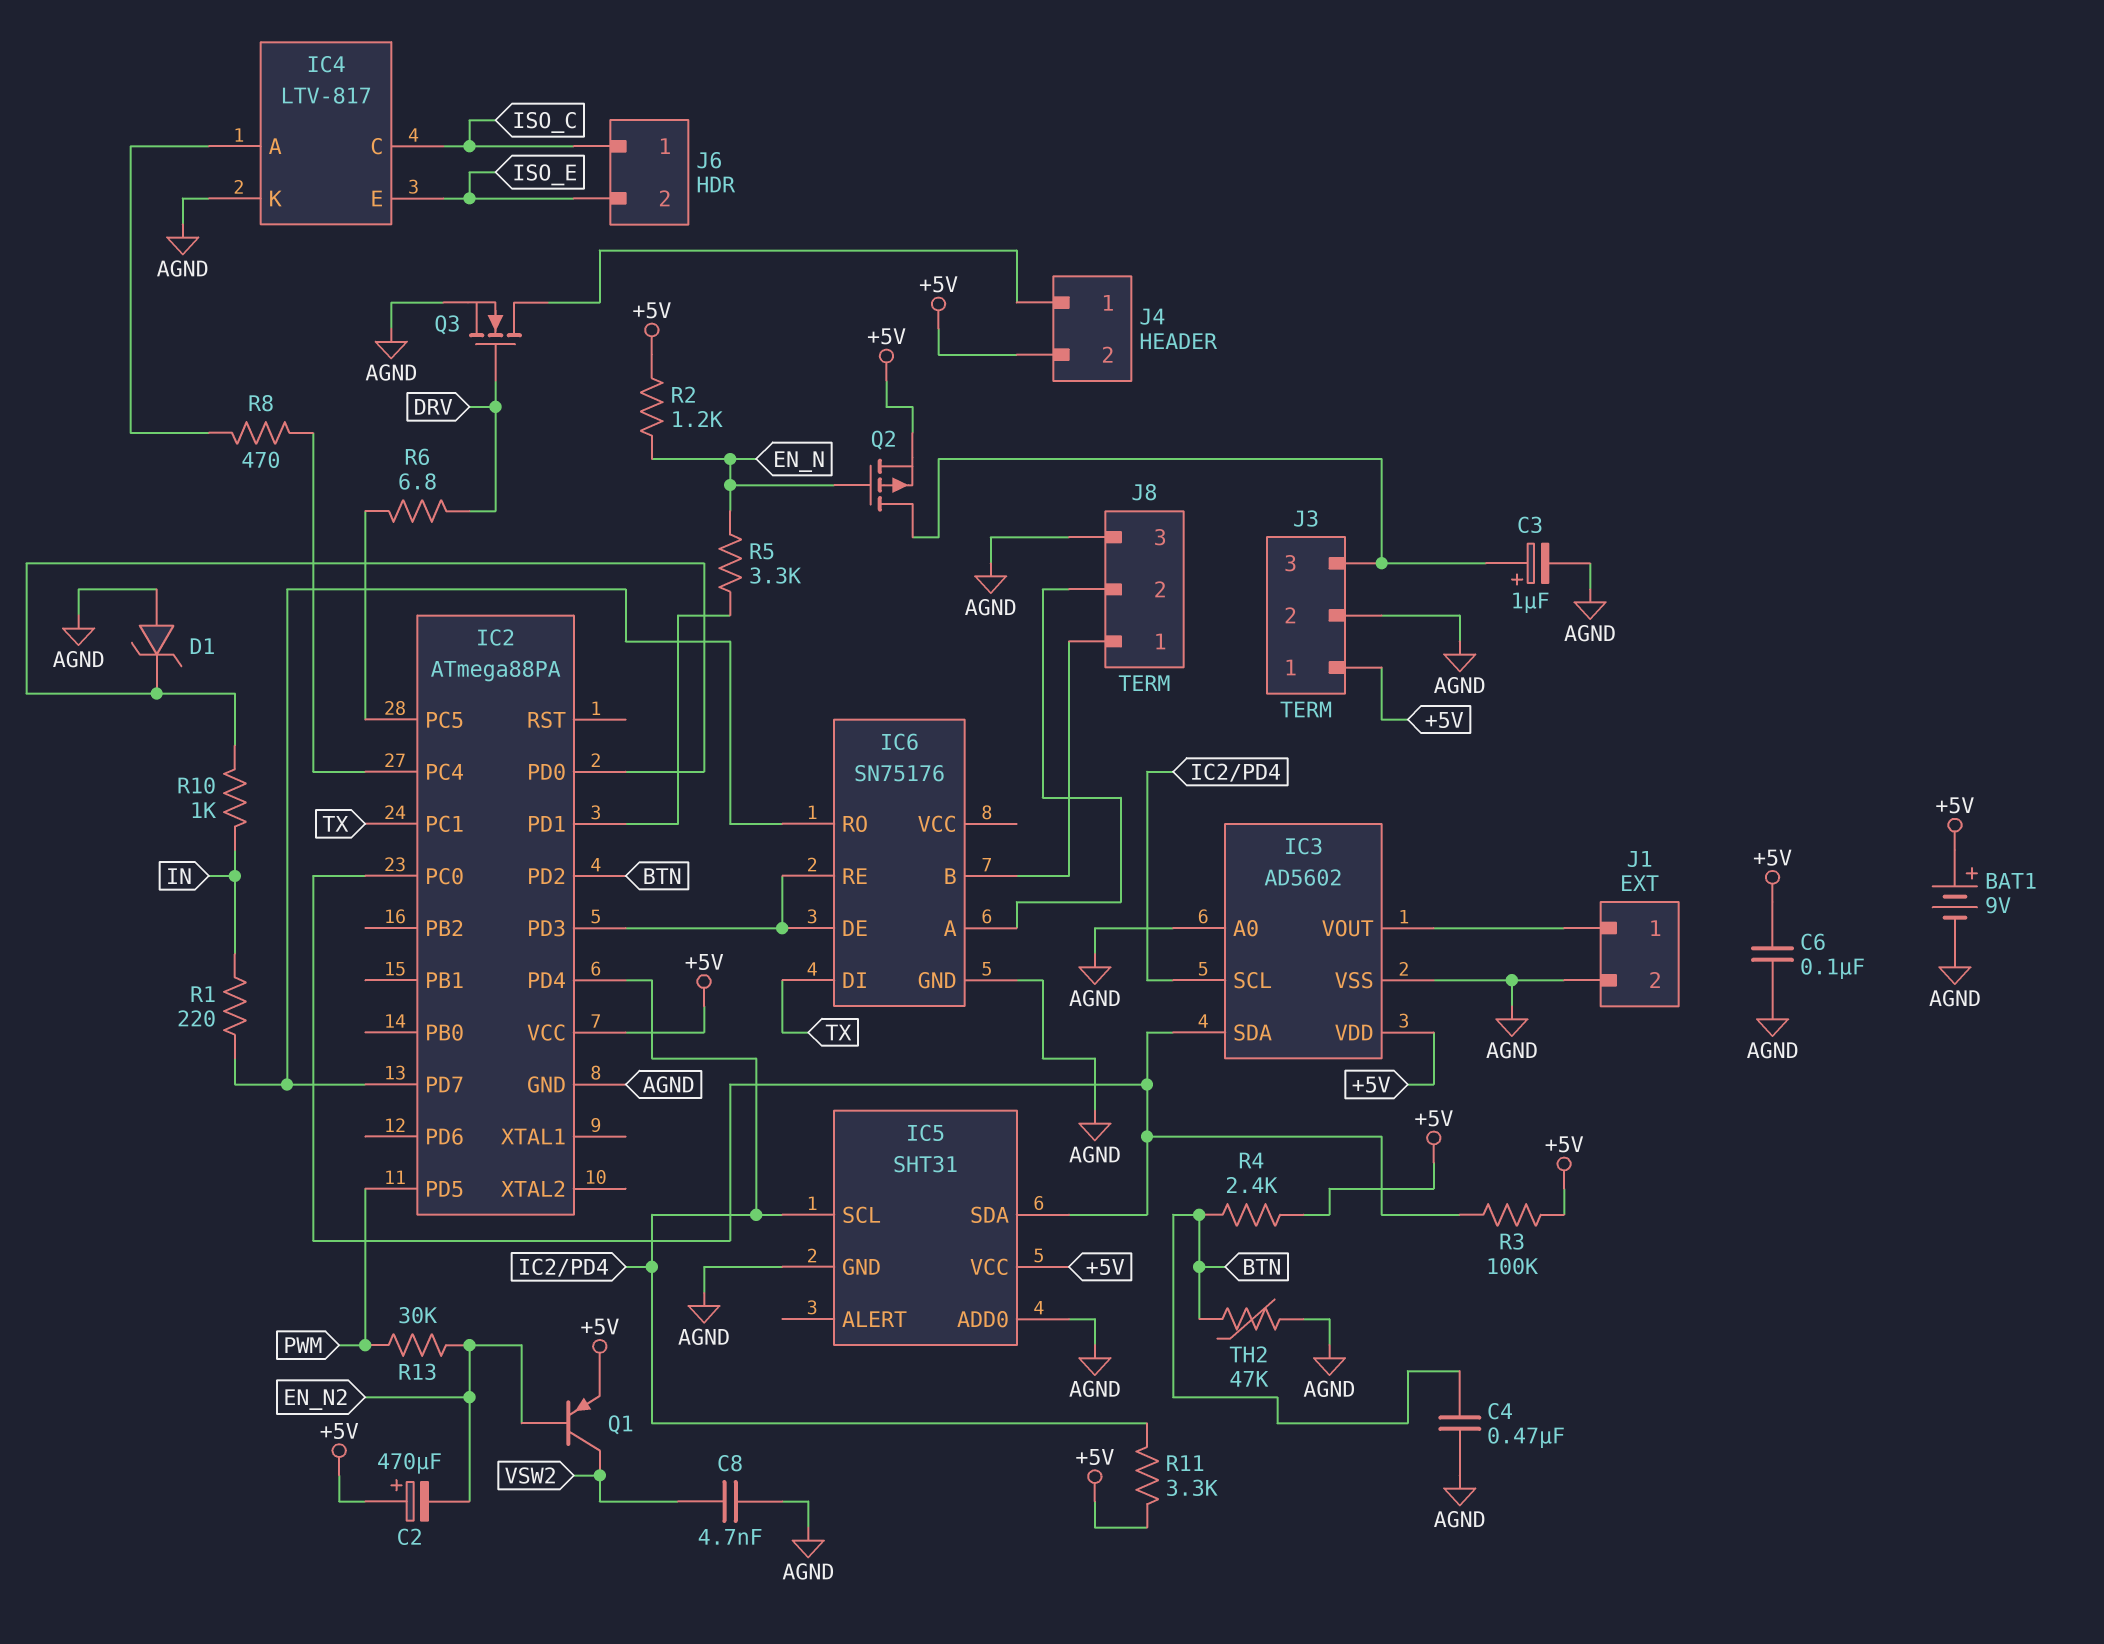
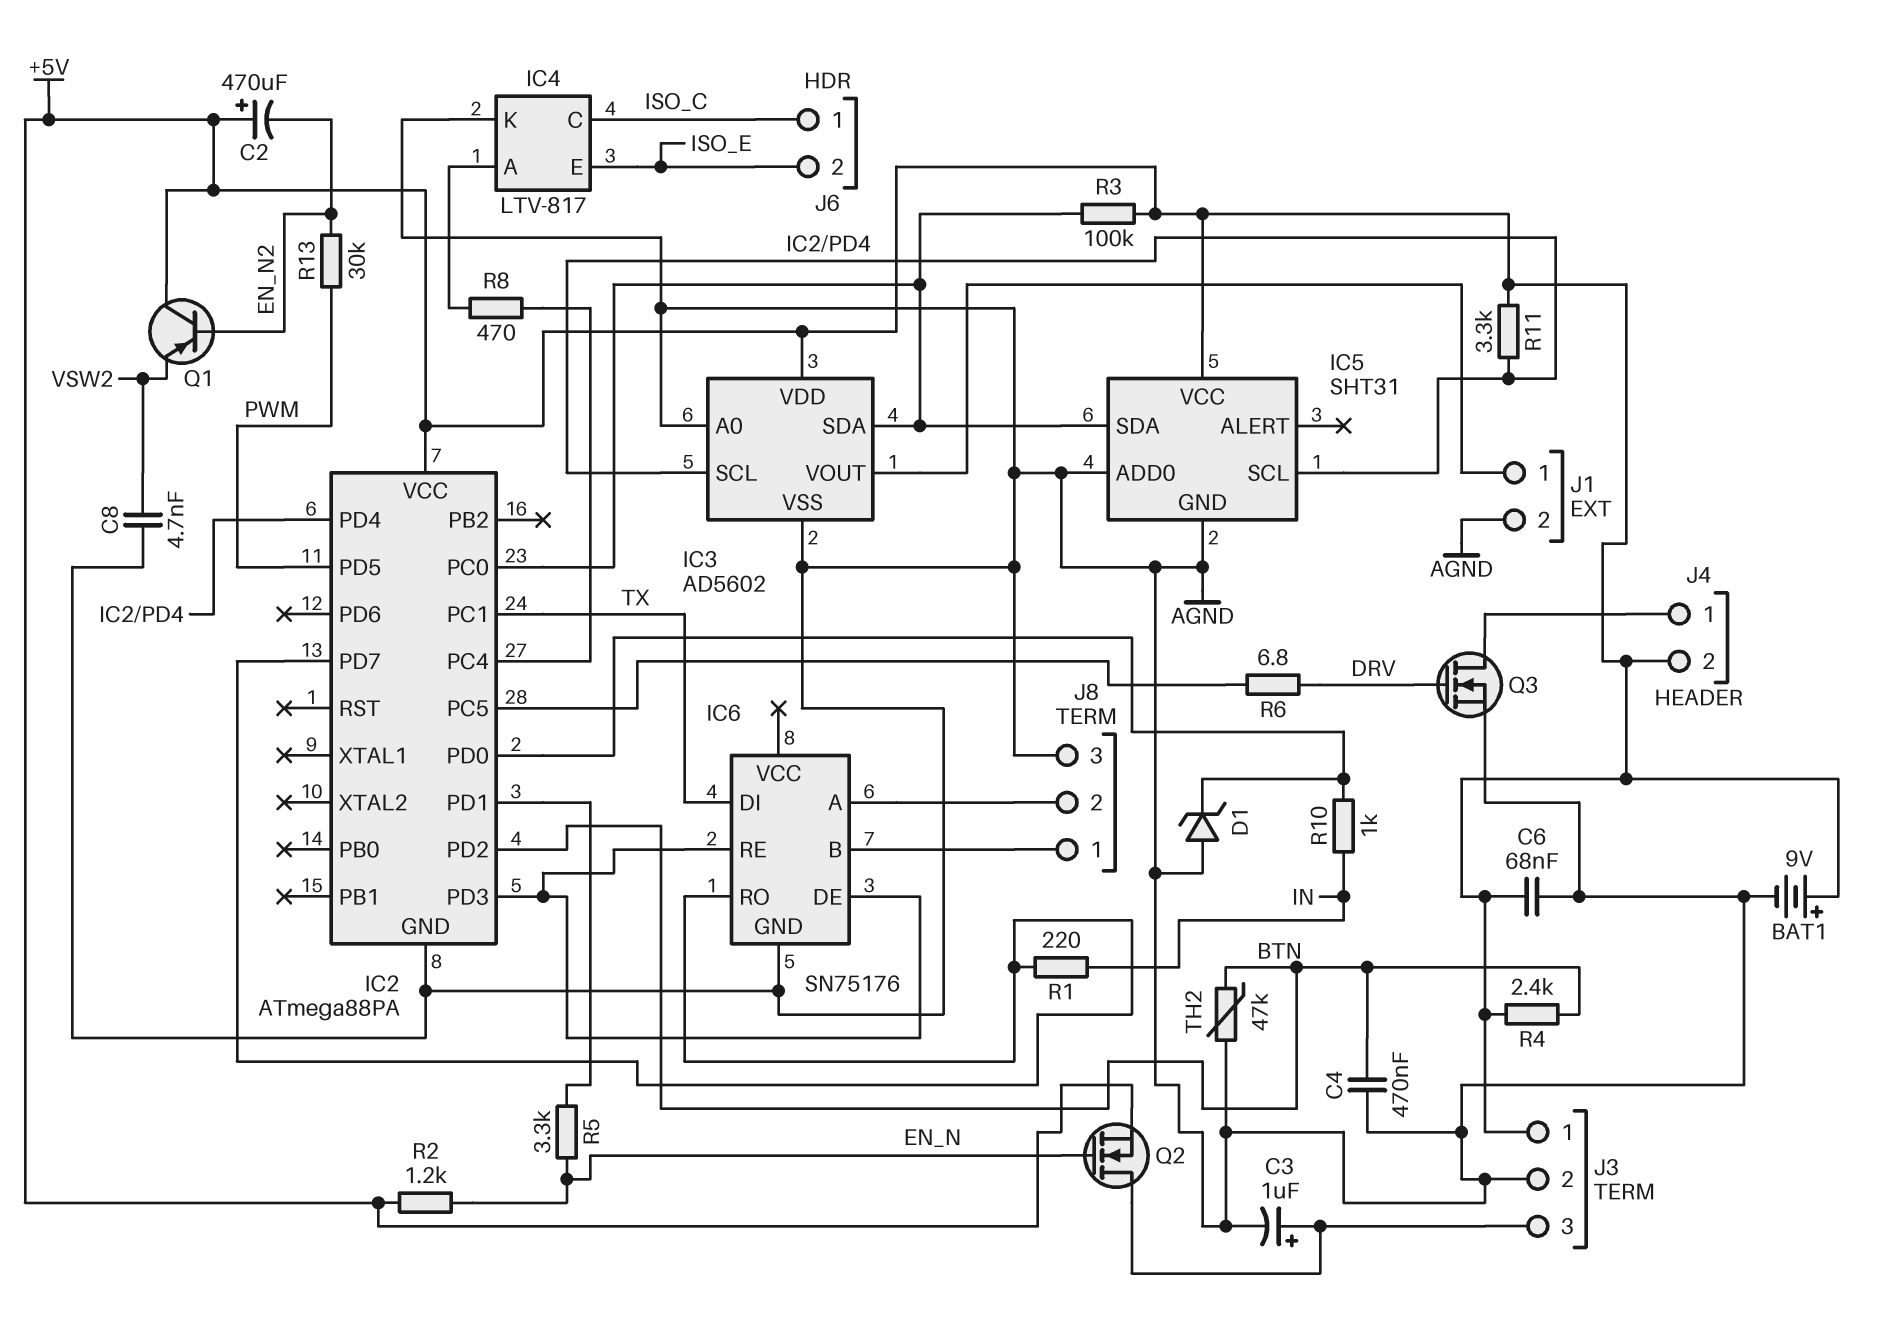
C6: 100nF (+5V, AGND) -> 68nF (+5V, AGND)
Q1: PNP (B EN_N2, C VSW2, E +5V) -> PNP (B EN_N2, C +5V, E VSW2)
Q2: PMOS (G EN_N, D J3/3, S +5V) -> NMOS (G EN_N, D J3/3, S +5V)

